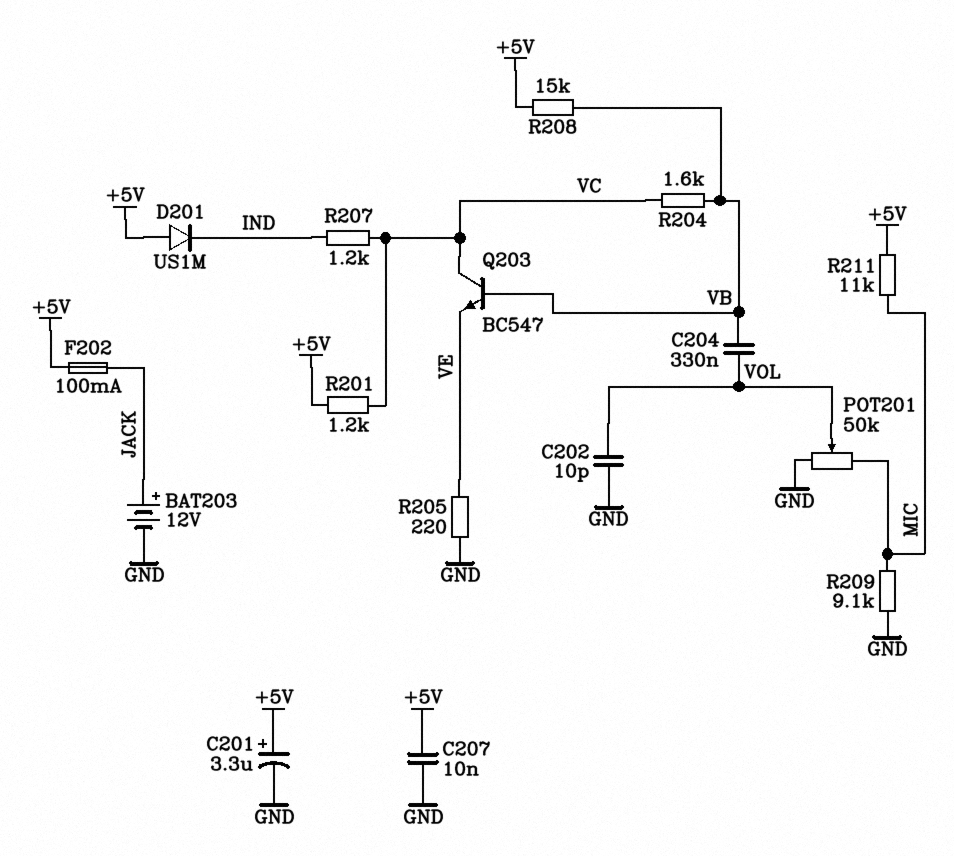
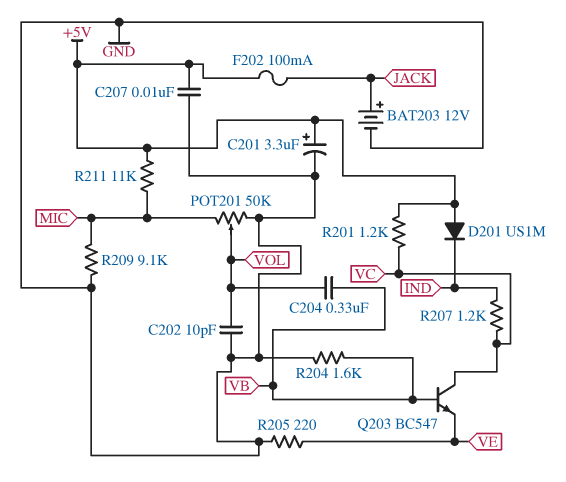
R204: 1.6k (VB, VC) -> 1.6k (GND, VB)
R208: 15k (+5V, VB) -> none

